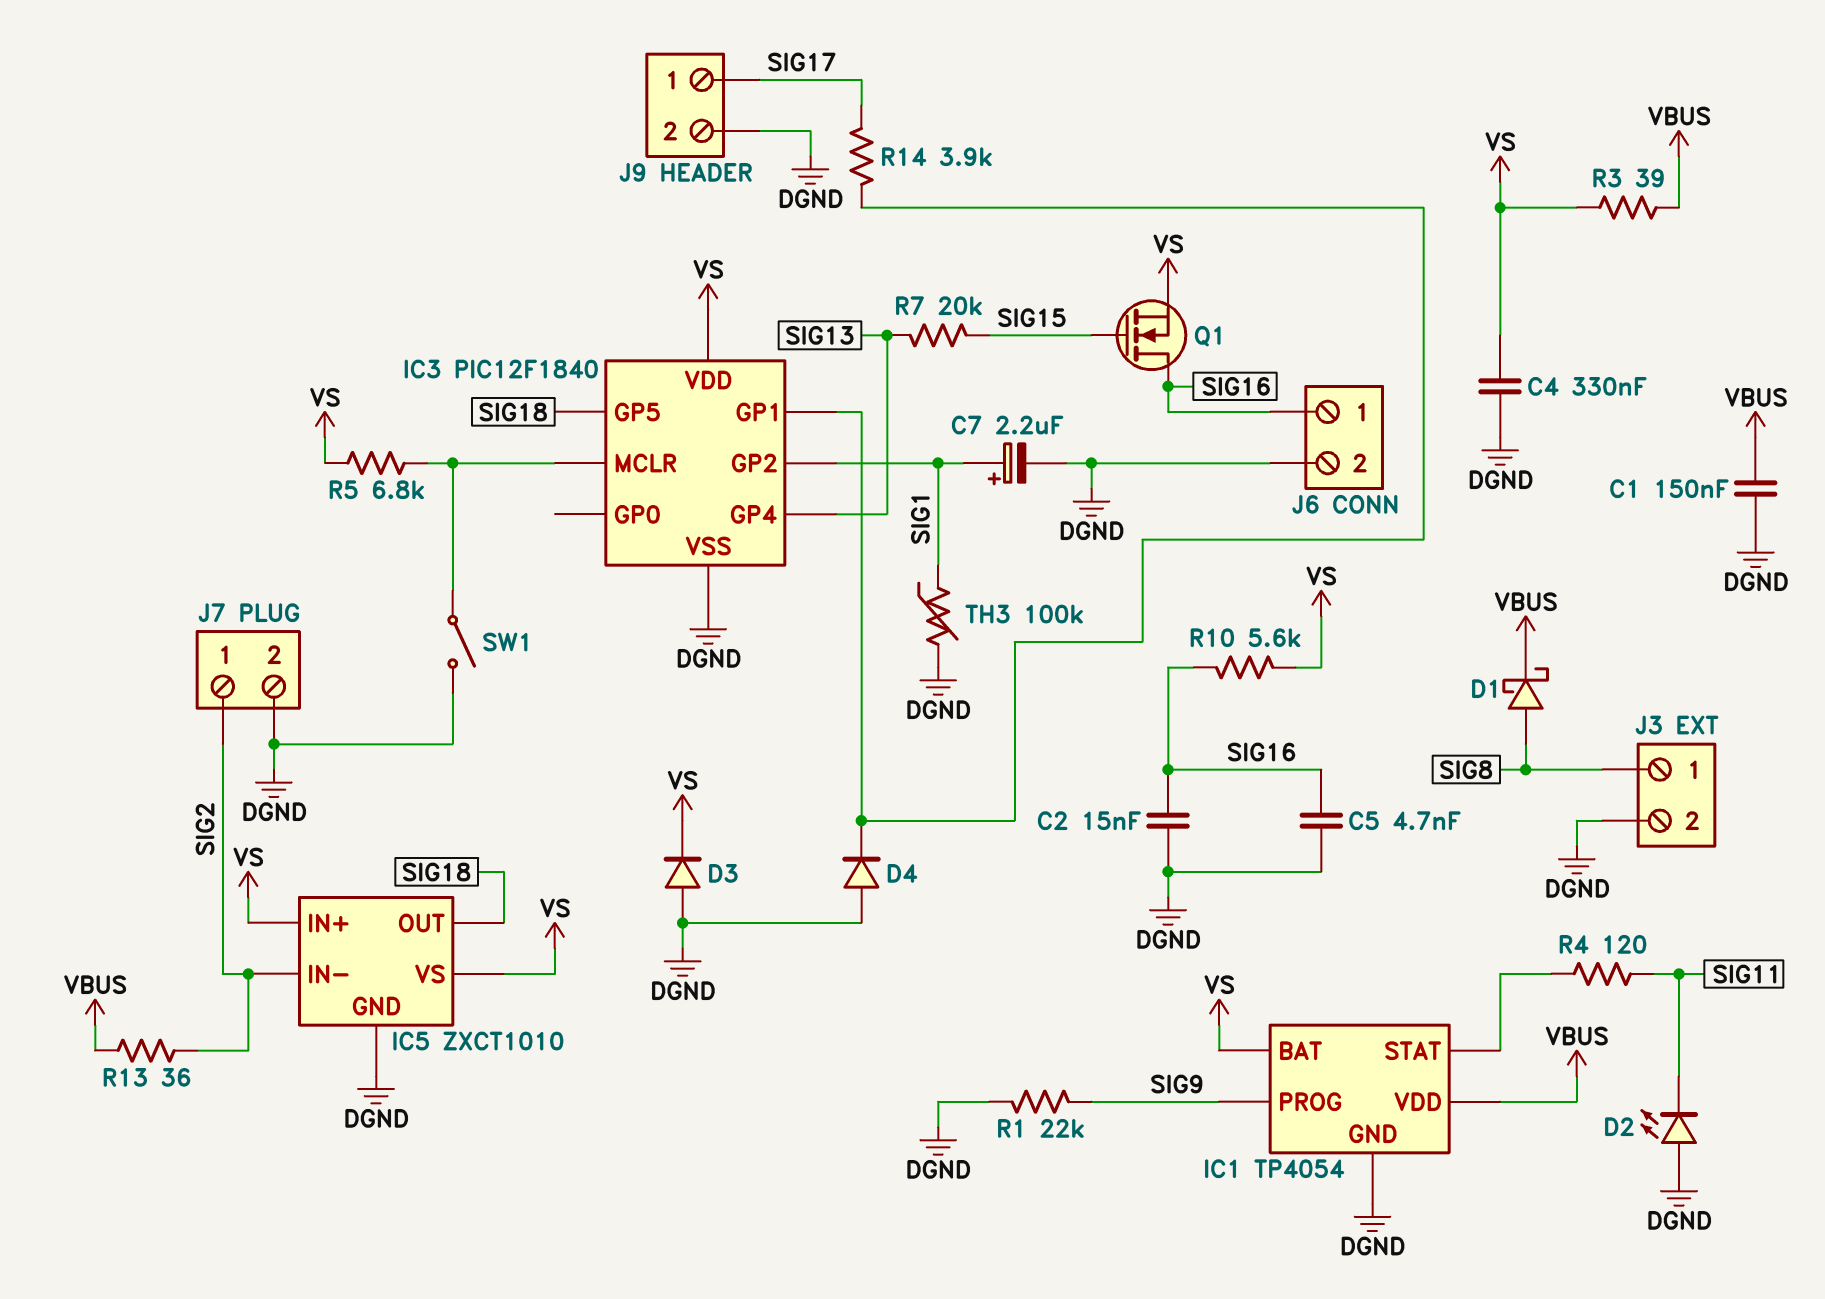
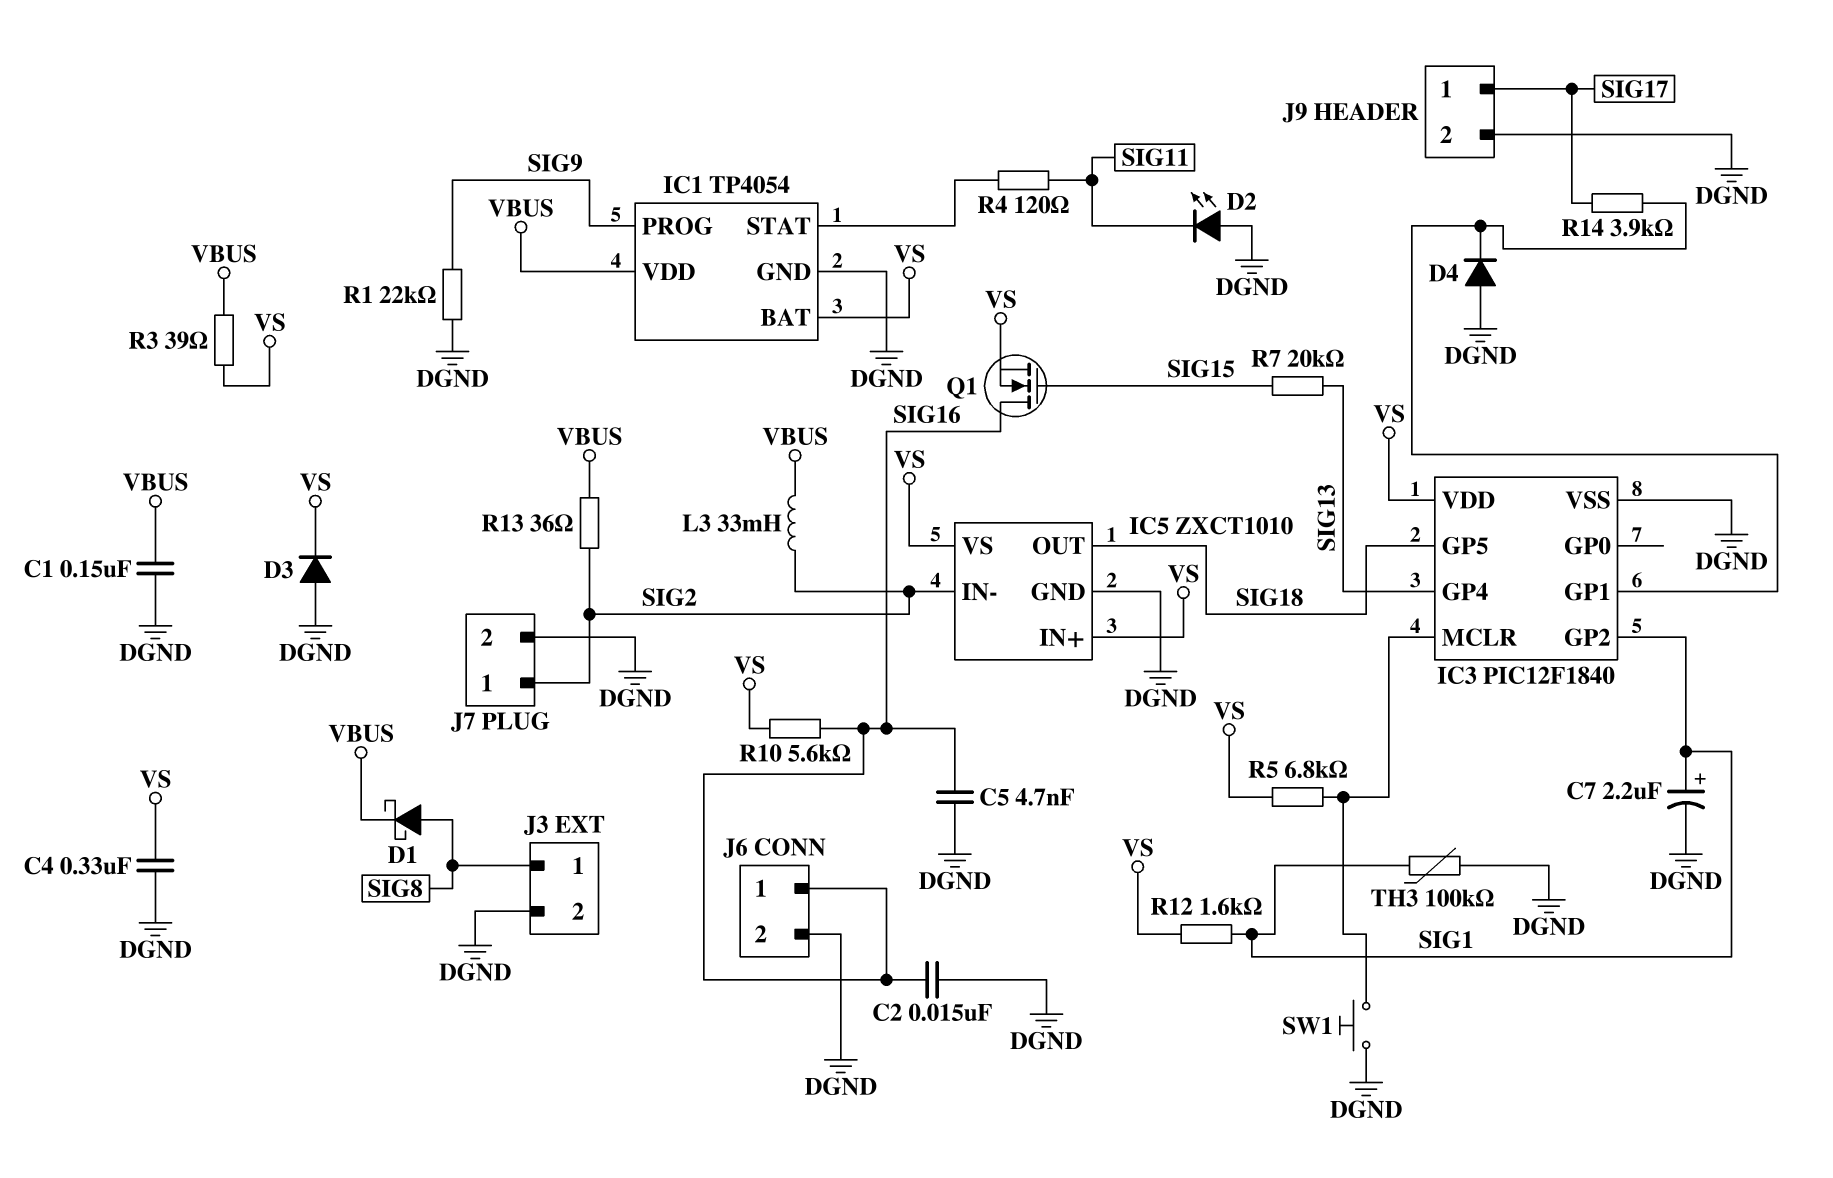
L3: none -> 33mH (SIG2, VBUS)
R12: none -> 1.6k (SIG1, VS)
SW1: switch (DGND, IC3/MCLR) -> button (DGND, IC3/MCLR)

